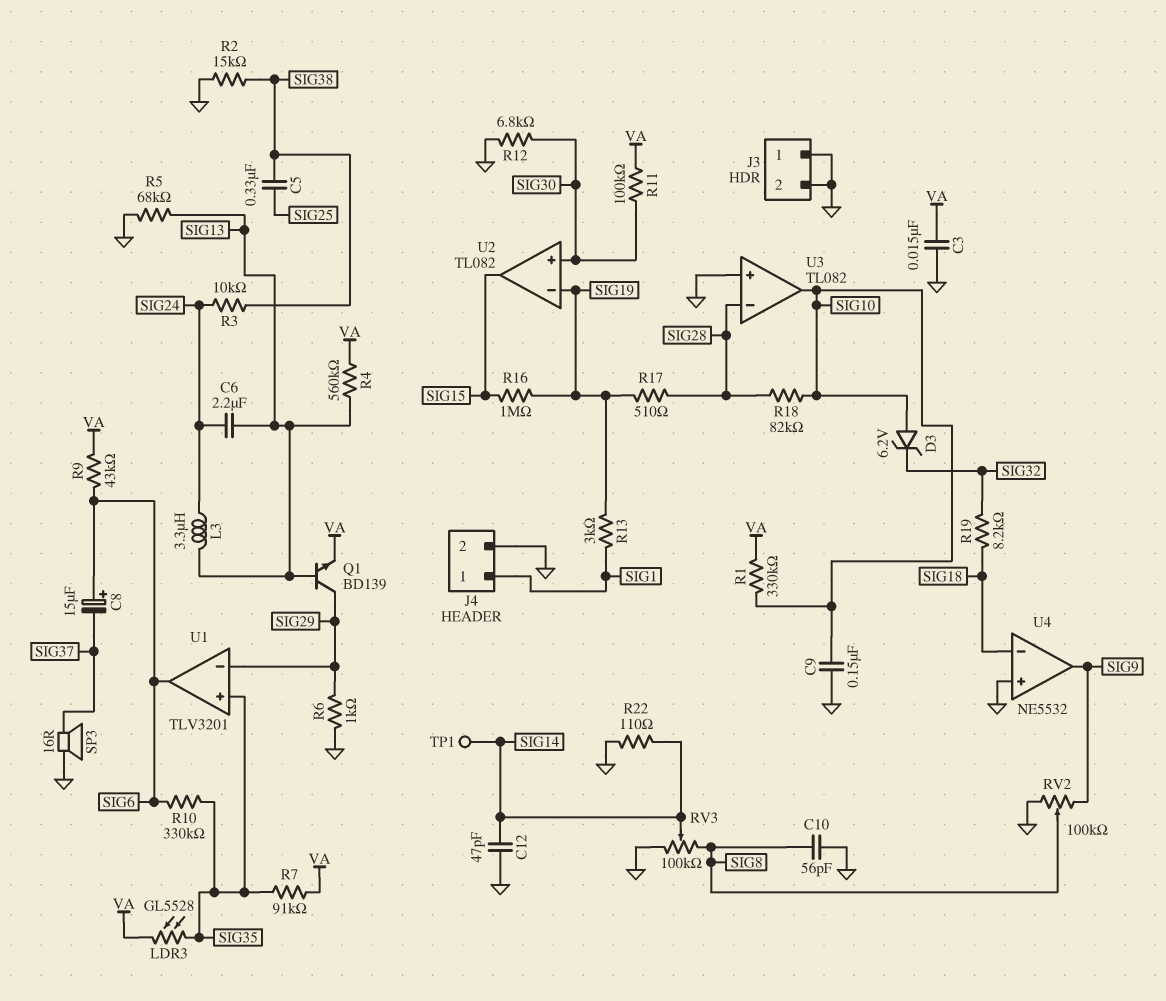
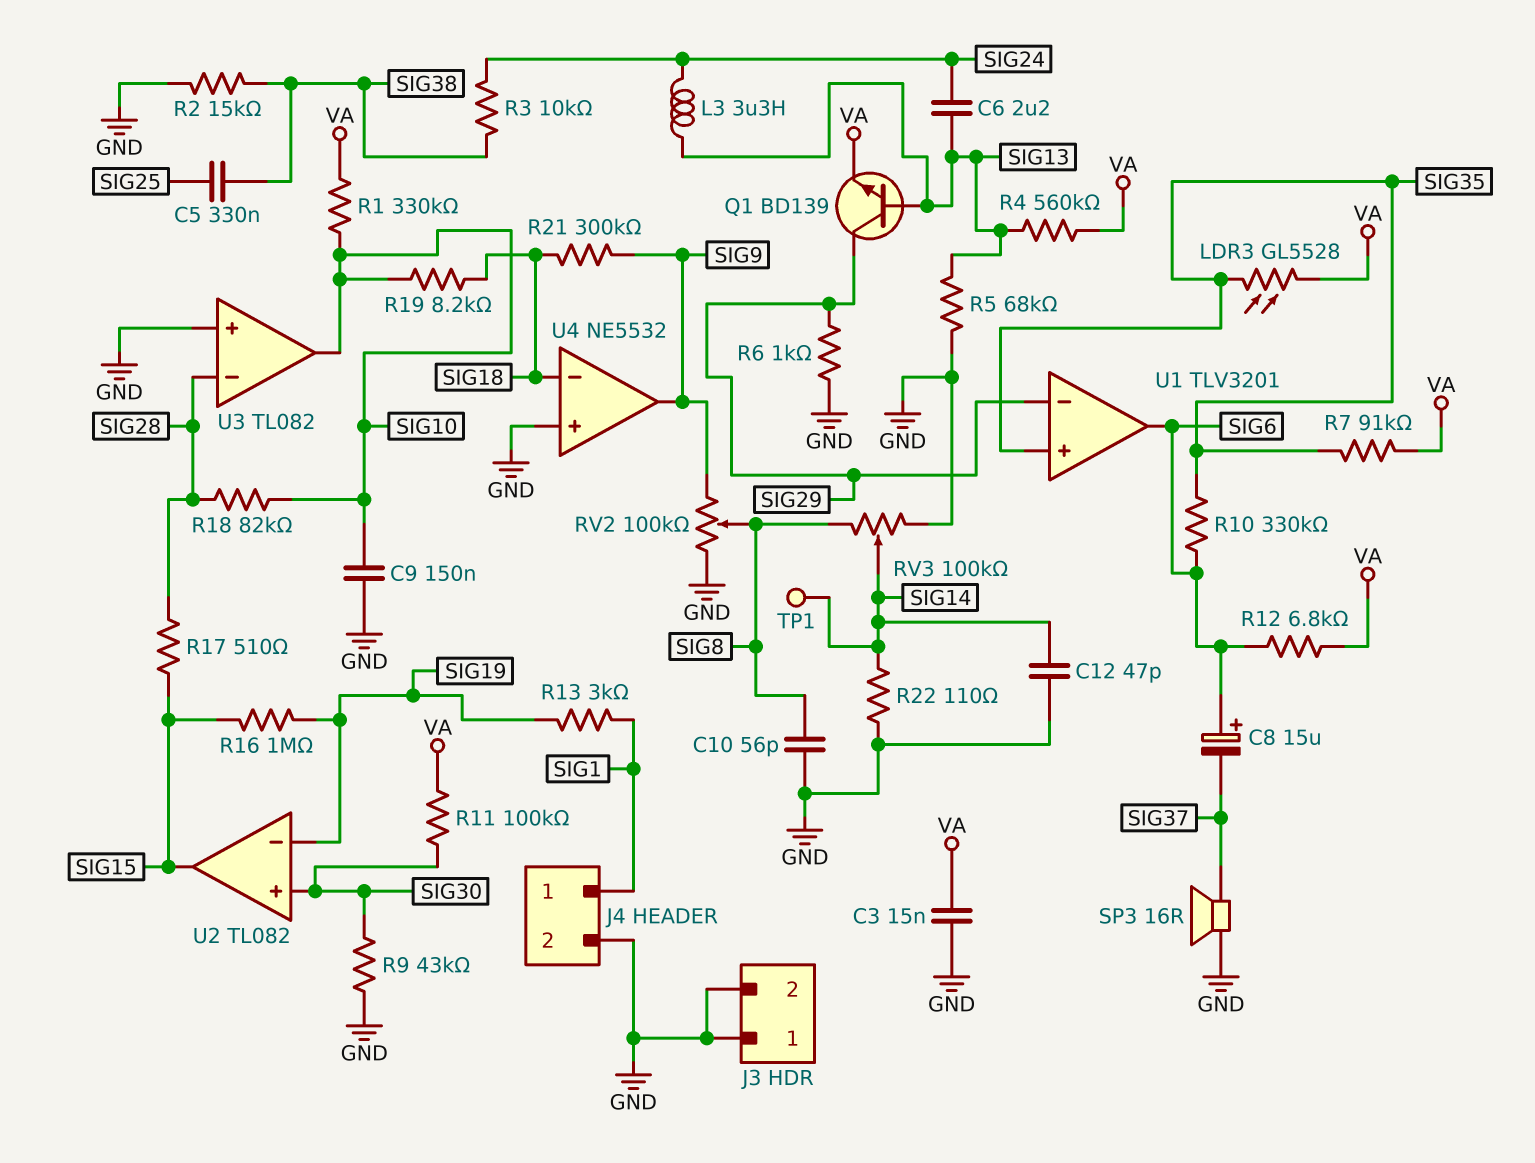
D3: zener 6.2V (A SIG10, K SIG32) -> none
R9: 43k (SIG6, VA) -> 43k (GND, SIG30)
R12: 6.8k (GND, SIG30) -> 6.8k (SIG6, VA)
R17: 510 (SIG19, SIG28) -> 510 (SIG15, SIG28)
R19: 8.2k (SIG18, SIG32) -> 8.2k (SIG10, SIG18)
R21: none -> 300k (SIG9, SIG18)

